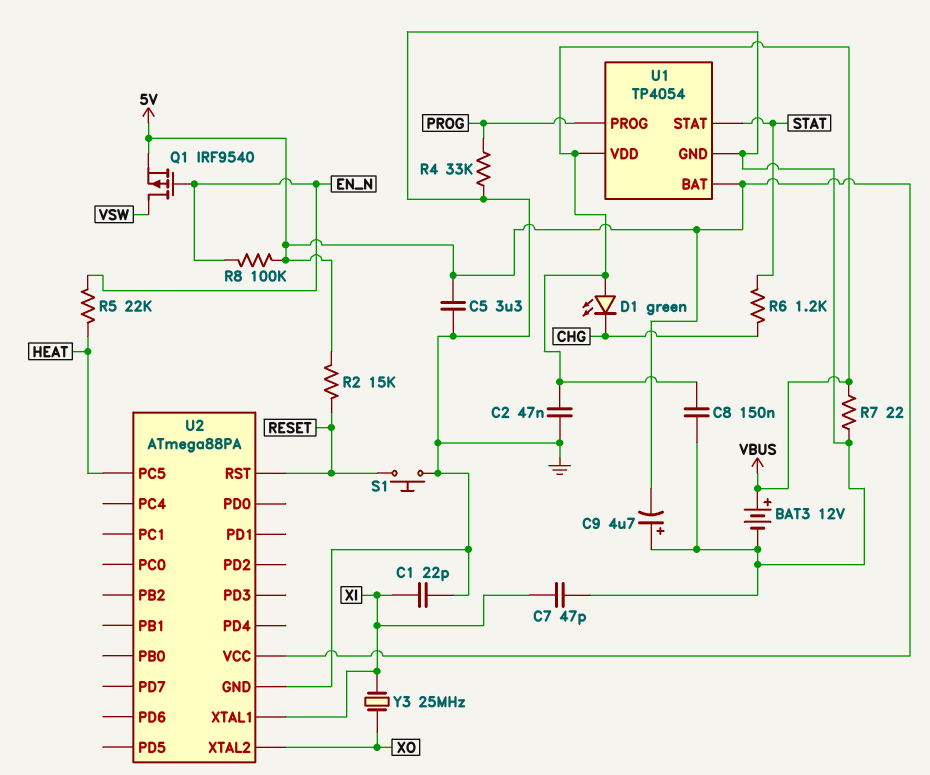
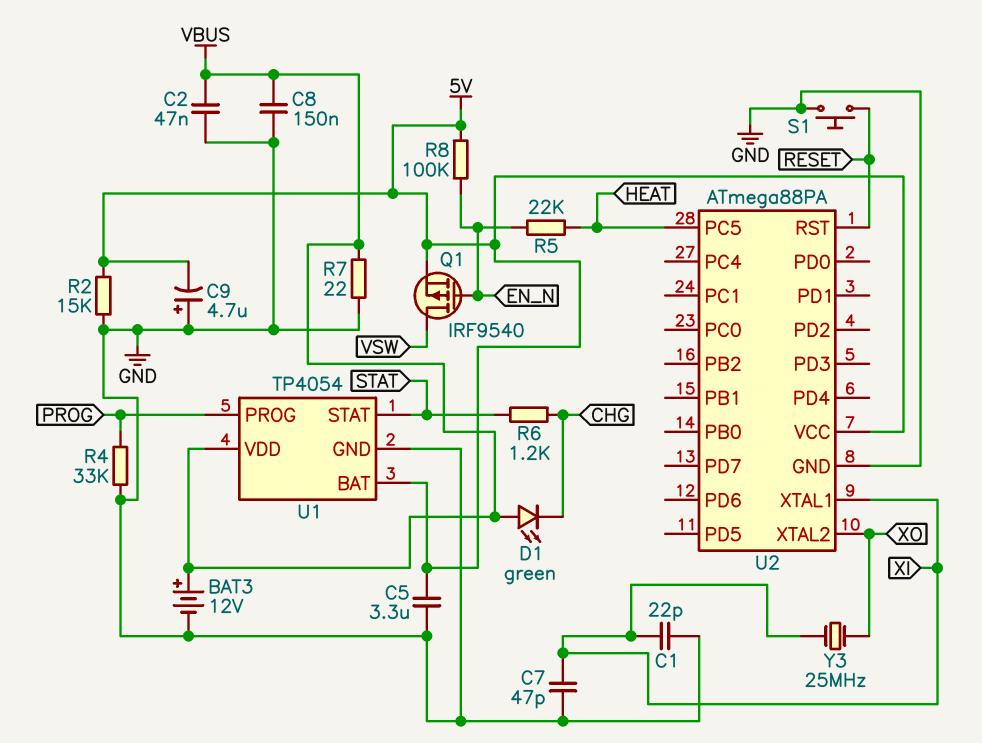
R2: 15k (5V, RESET) -> 15k (5V, GND)

